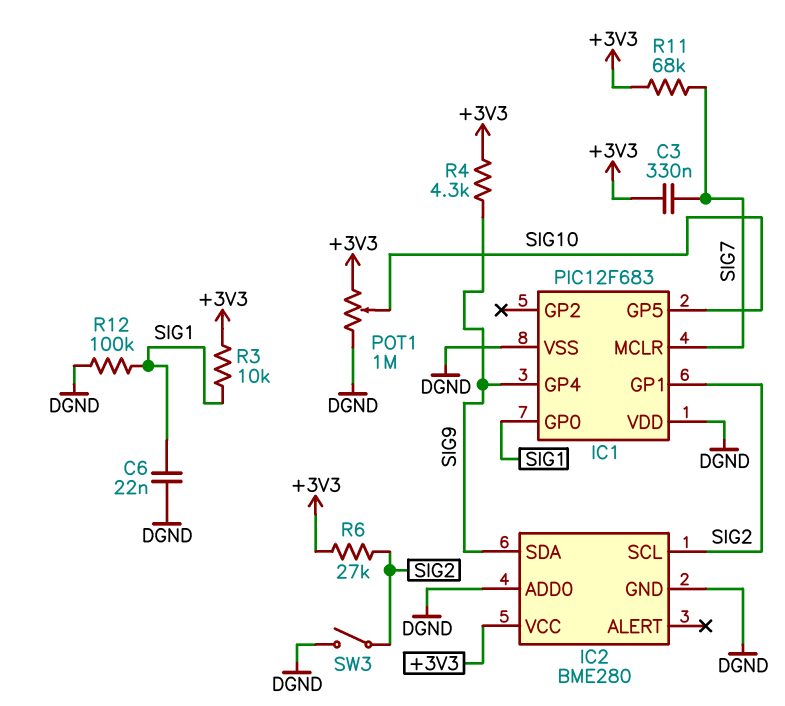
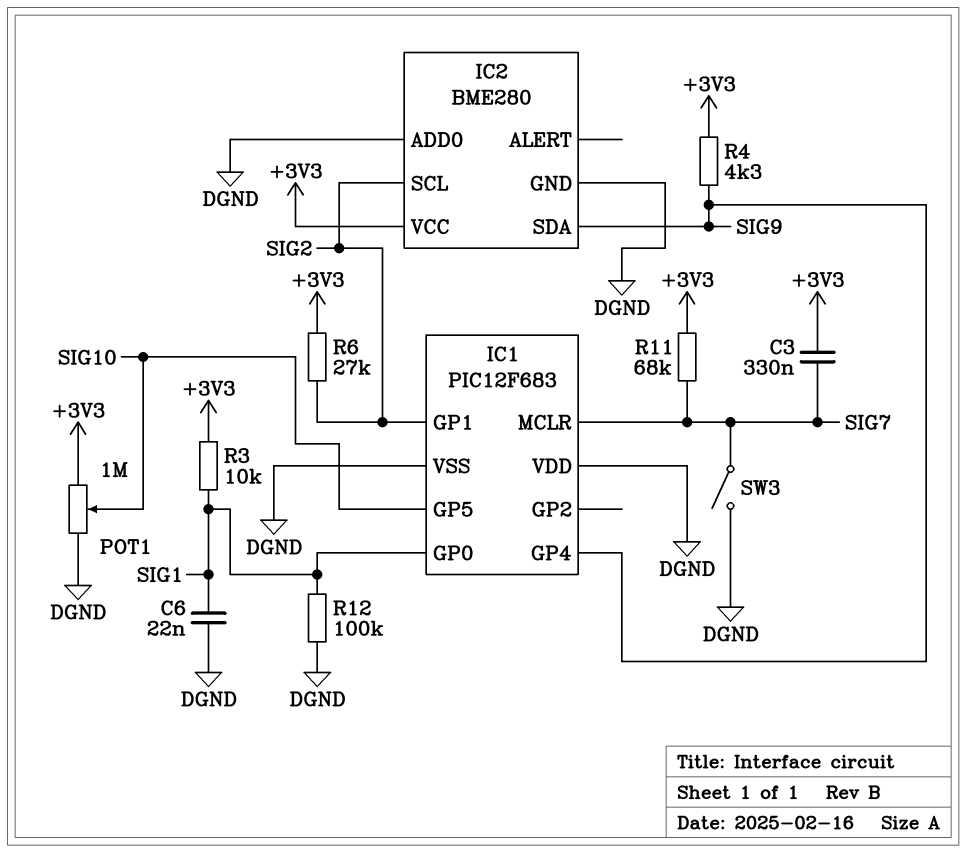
SW3: switch (DGND, SIG2) -> switch (DGND, SIG7)

